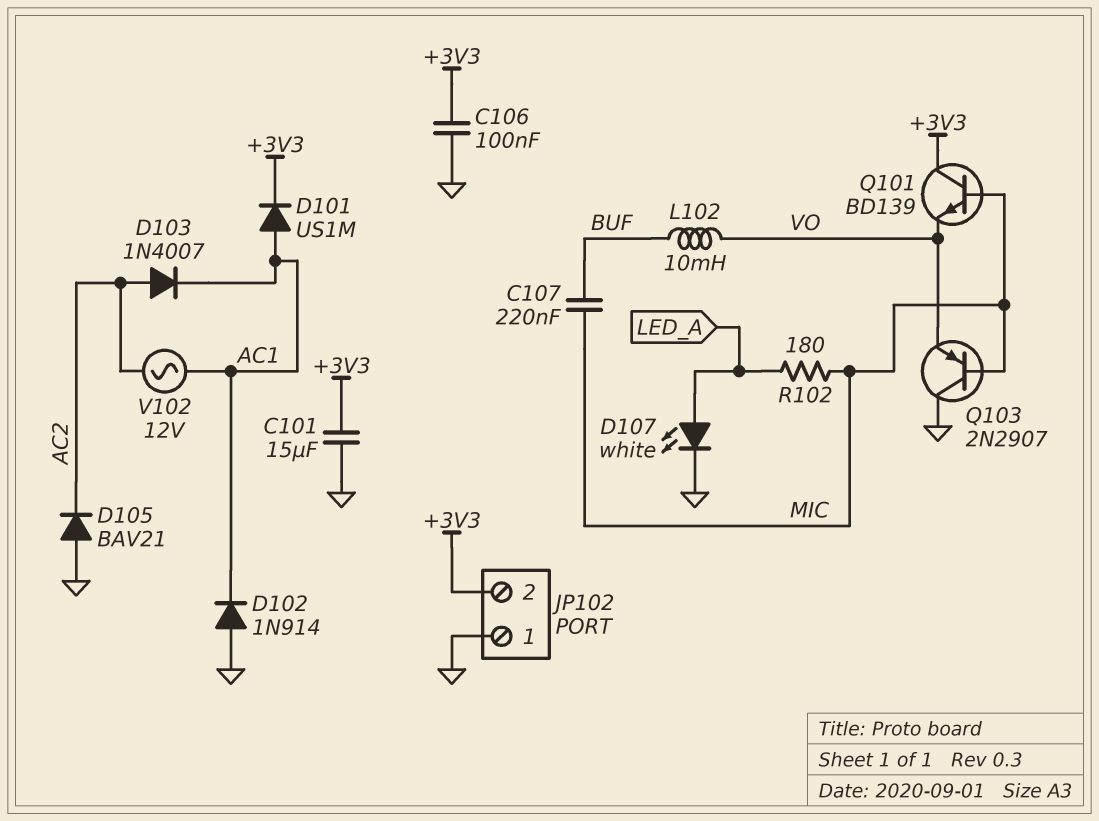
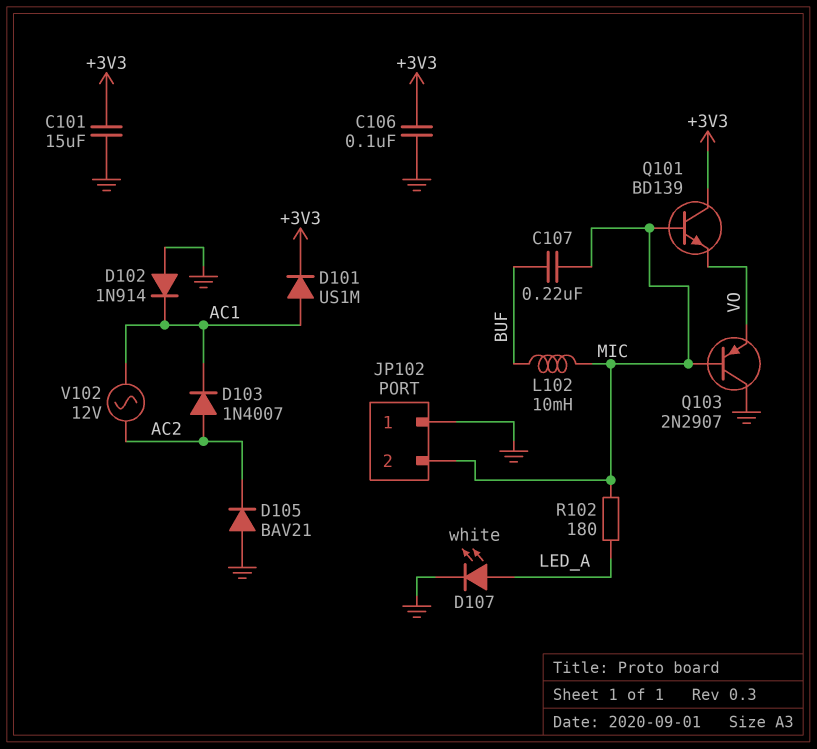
JP102 pin 2: +3V3 -> MIC
L102: 10mH (BUF, VO) -> 10mH (BUF, MIC)

